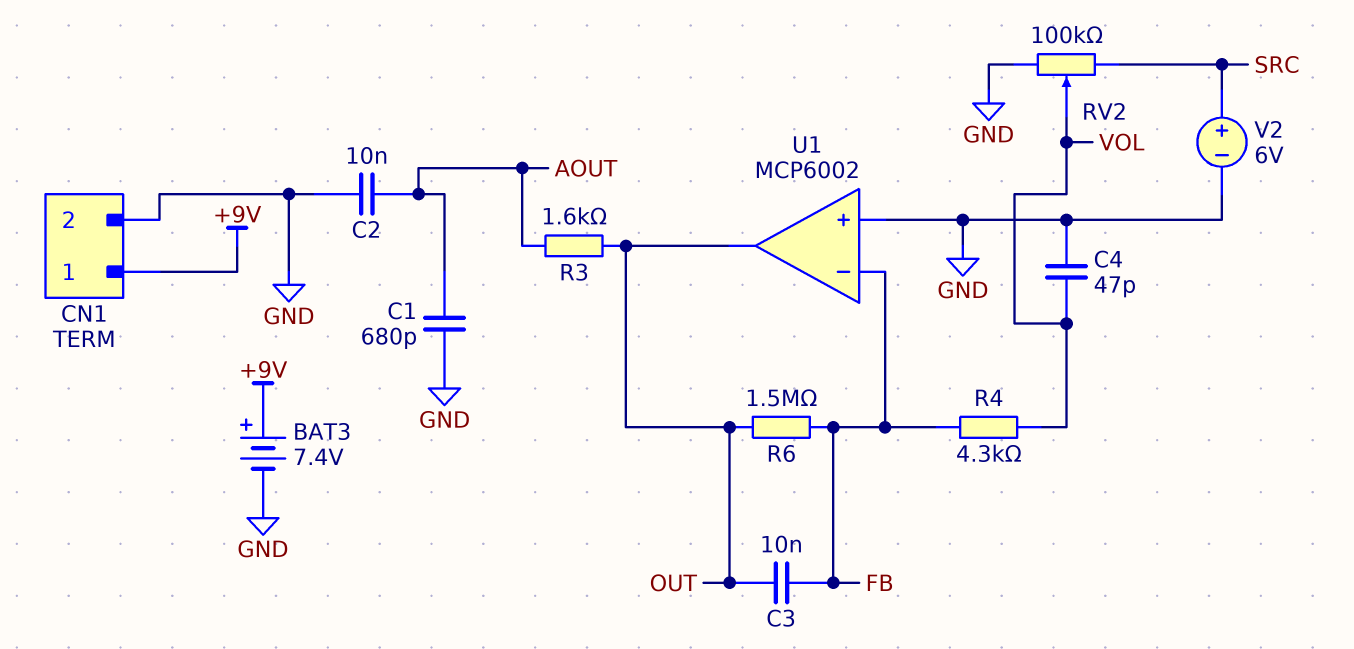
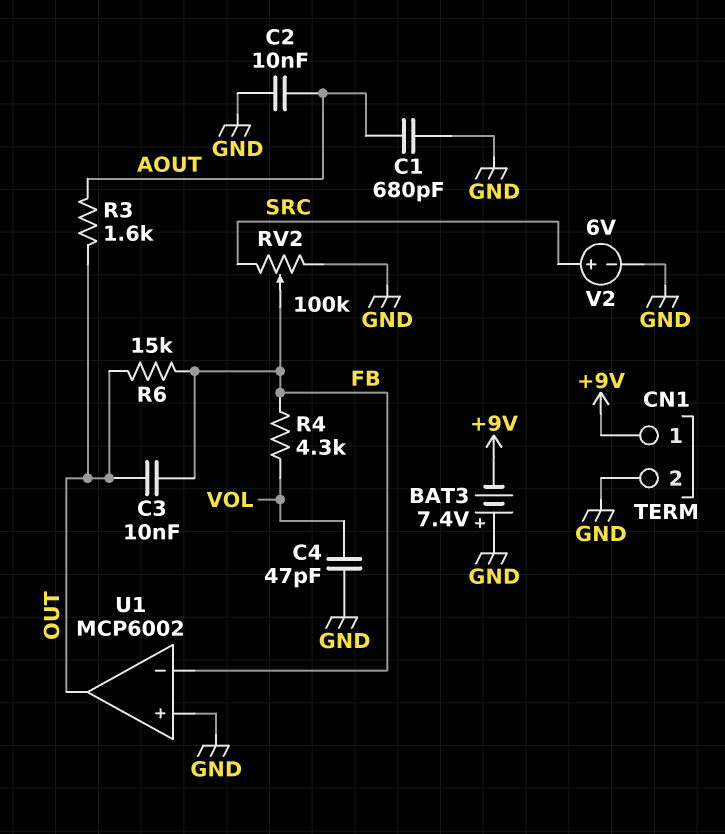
BAT3: 7.4V (plus +9V, minus GND) -> 7.4V (plus GND, minus +9V)
R6: 1.5M (FB, OUT) -> 15k (FB, OUT)
RV2: 100k (GND, SRC, wiper VOL) -> 100k (GND, SRC, wiper FB)

